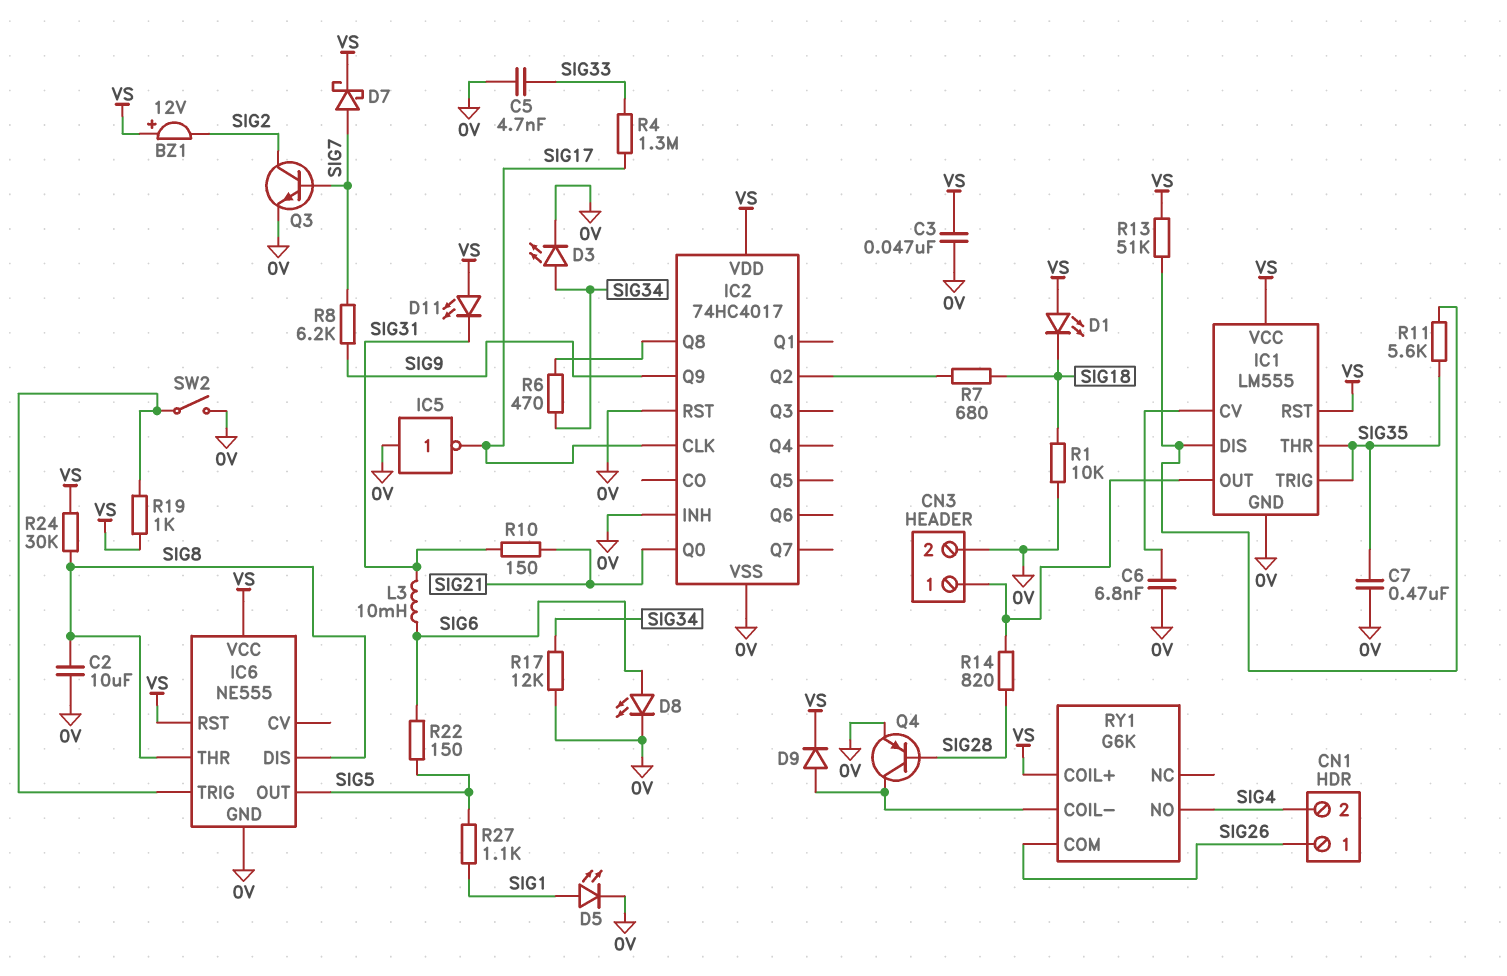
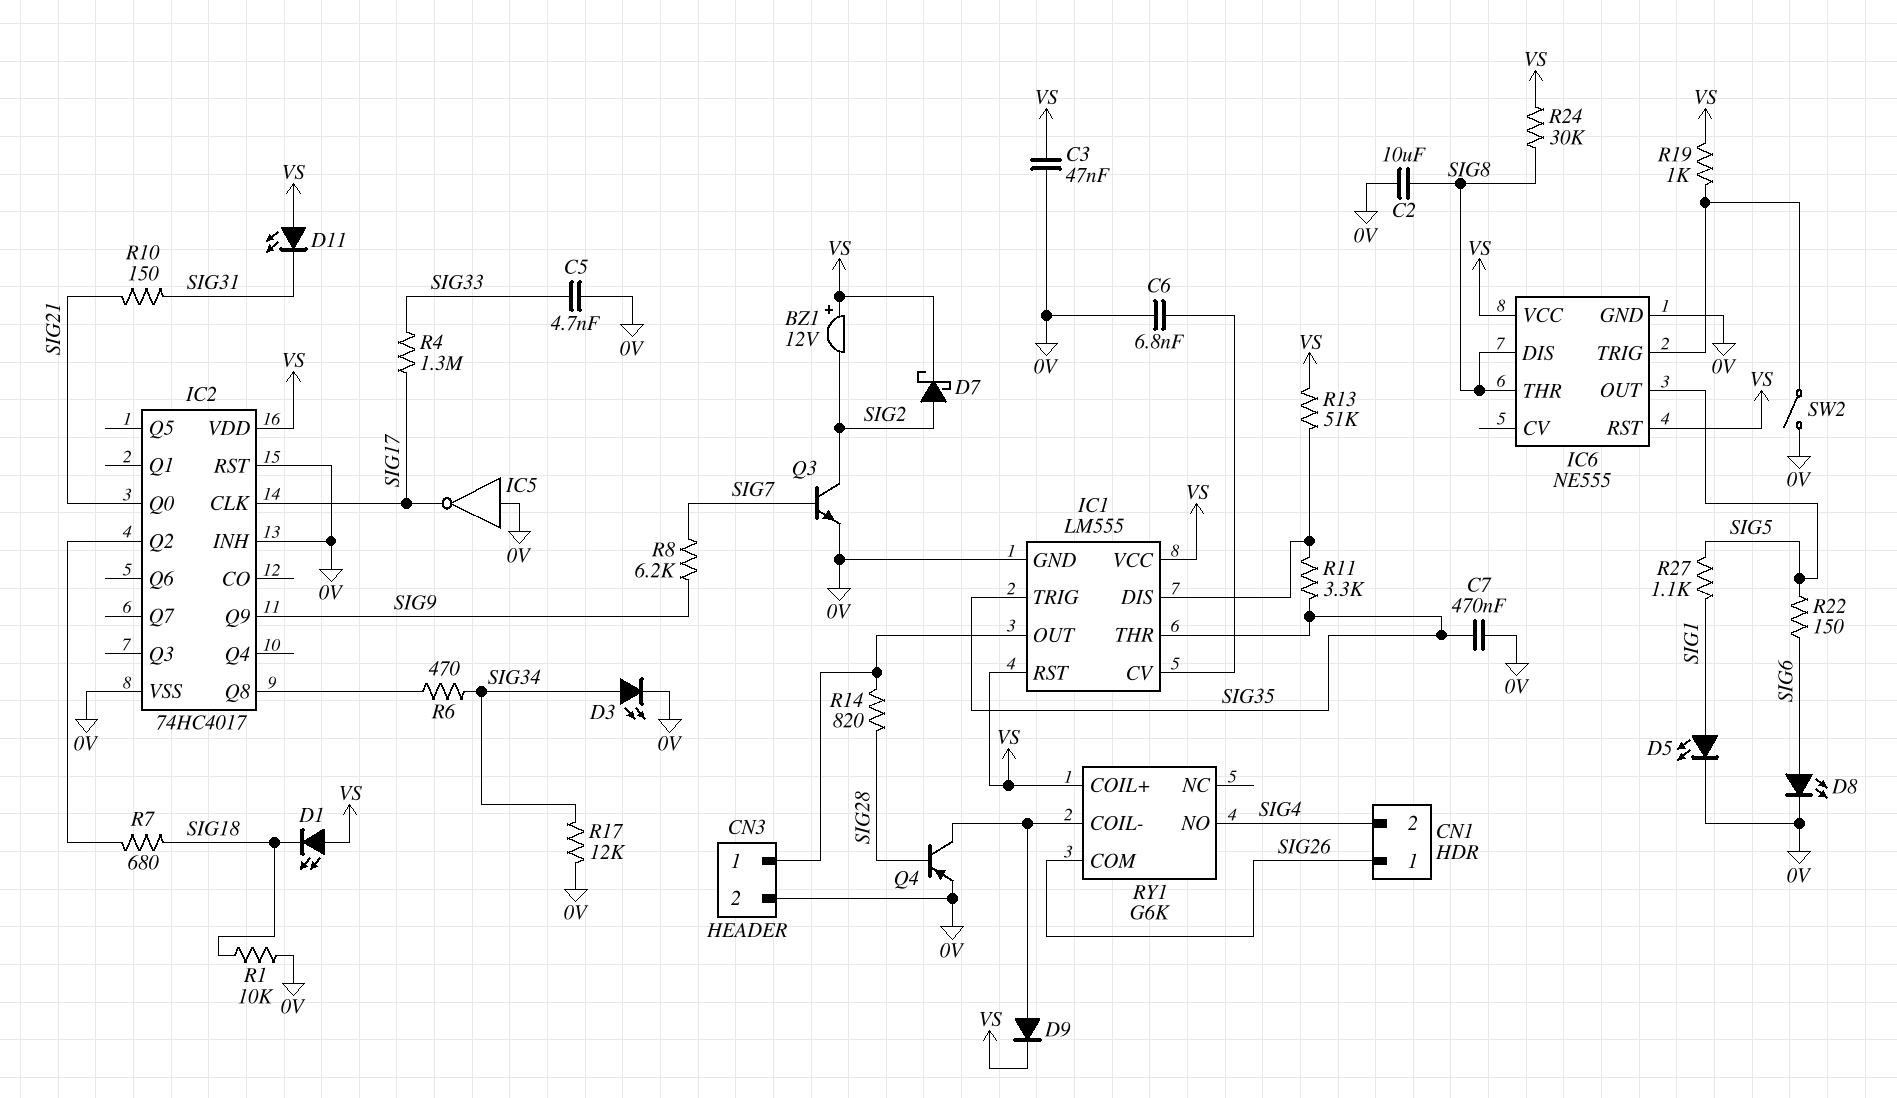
D7: schottky (A SIG7, K VS) -> schottky (A SIG2, K VS)
L3: 10mH (SIG6, SIG31) -> none
R11: 5.6k (IC1/DIS, SIG35) -> 3.3k (IC1/DIS, SIG35)

